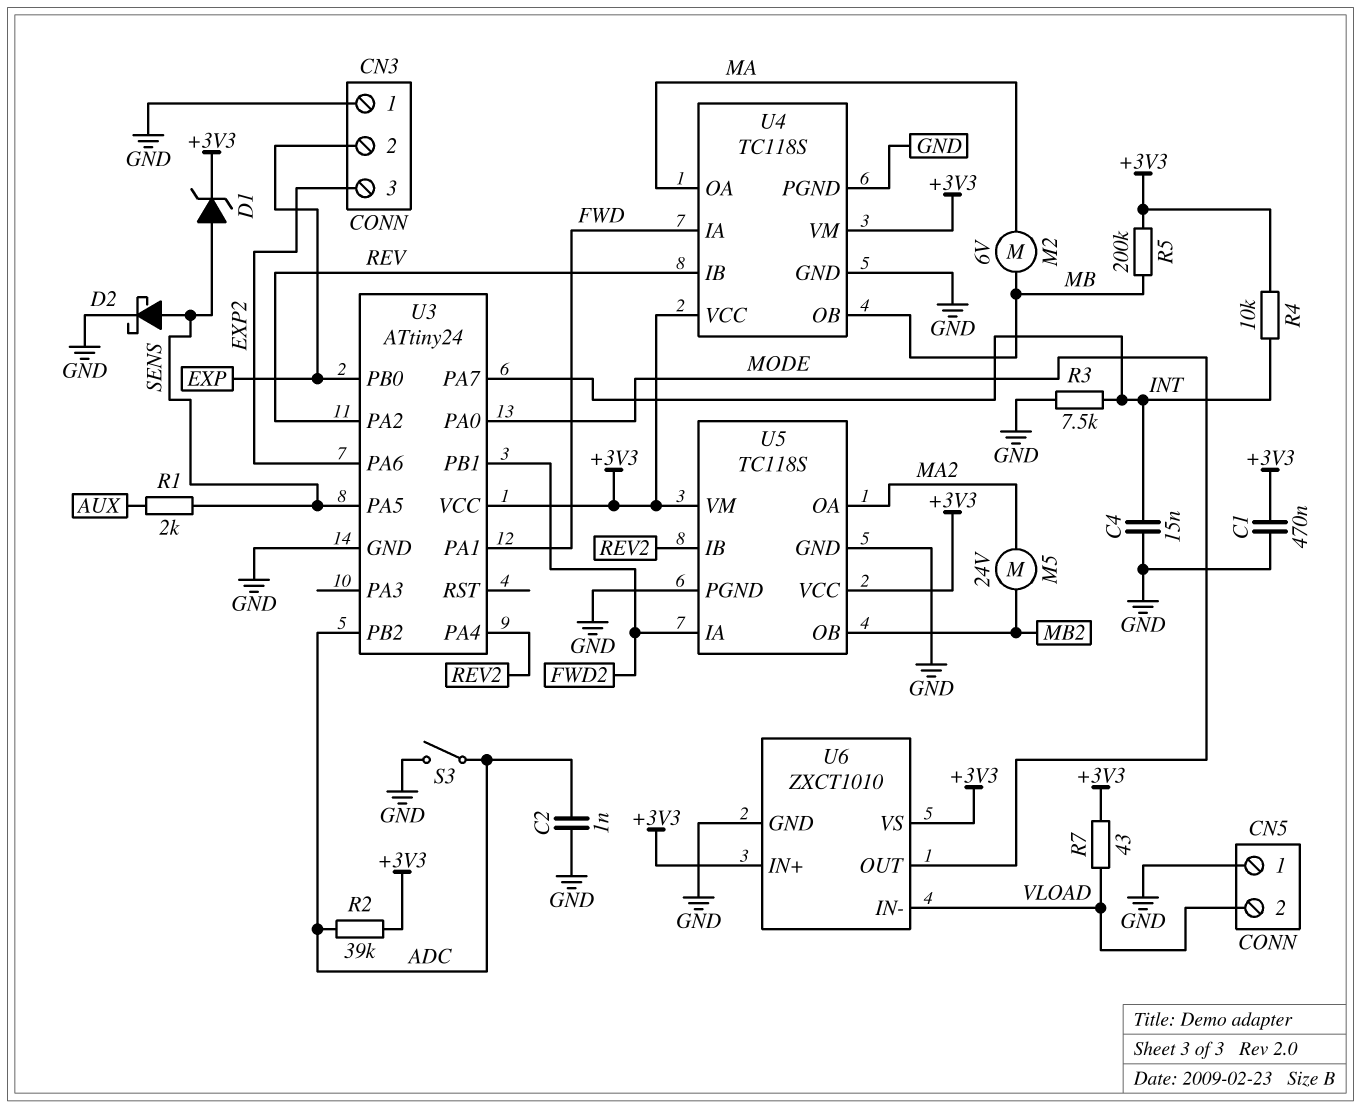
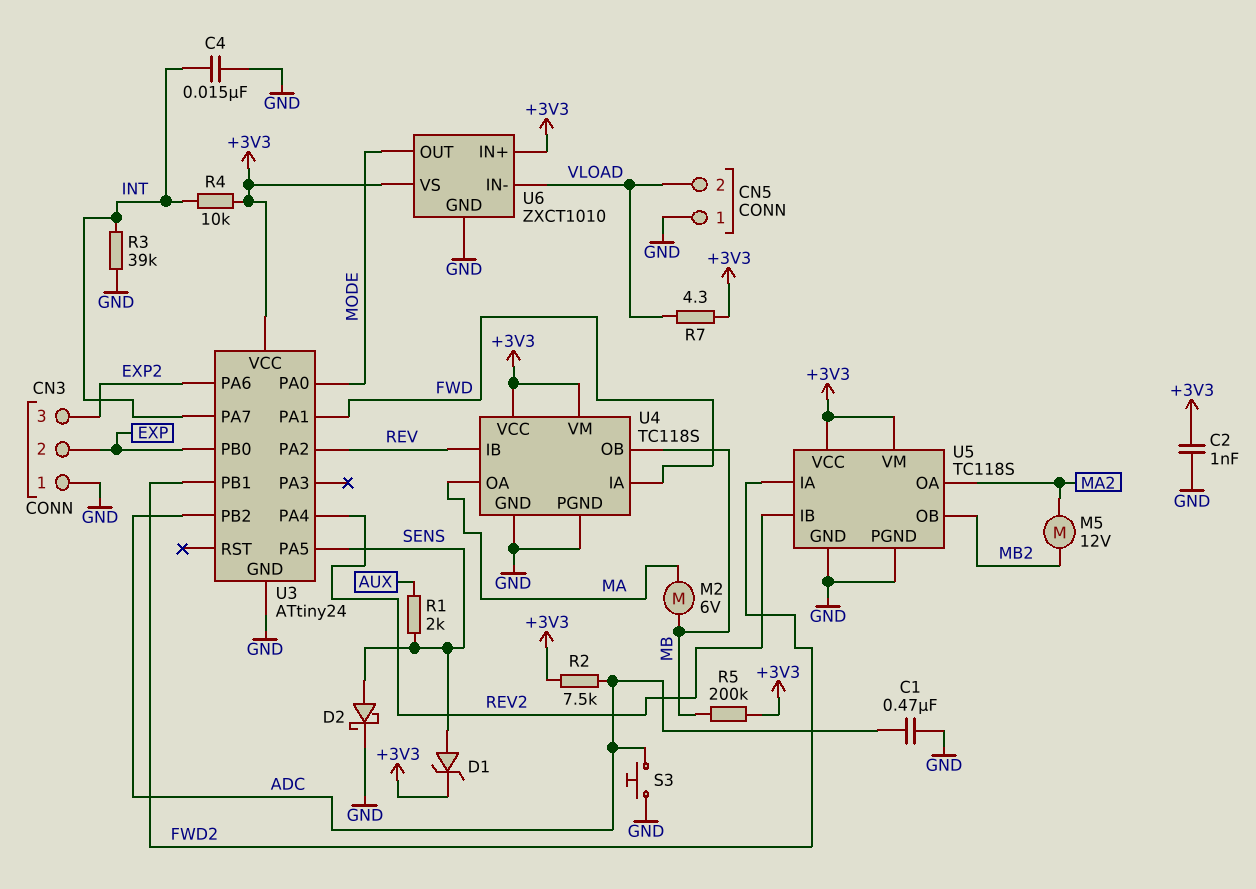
C1: 470nF (+3V3, GND) -> 470nF (ADC, GND)
C2: 1nF (ADC, GND) -> 1nF (+3V3, GND)
M5: motor 24V (MA2, MB2) -> motor 12V (MA2, MB2)
R2: 39k (+3V3, ADC) -> 7.5k (+3V3, ADC)
R3: 7.5k (GND, INT) -> 39k (GND, INT)
R7: 43 (+3V3, VLOAD) -> 4.3 (+3V3, VLOAD)
S3: switch (ADC, GND) -> button (ADC, GND)

